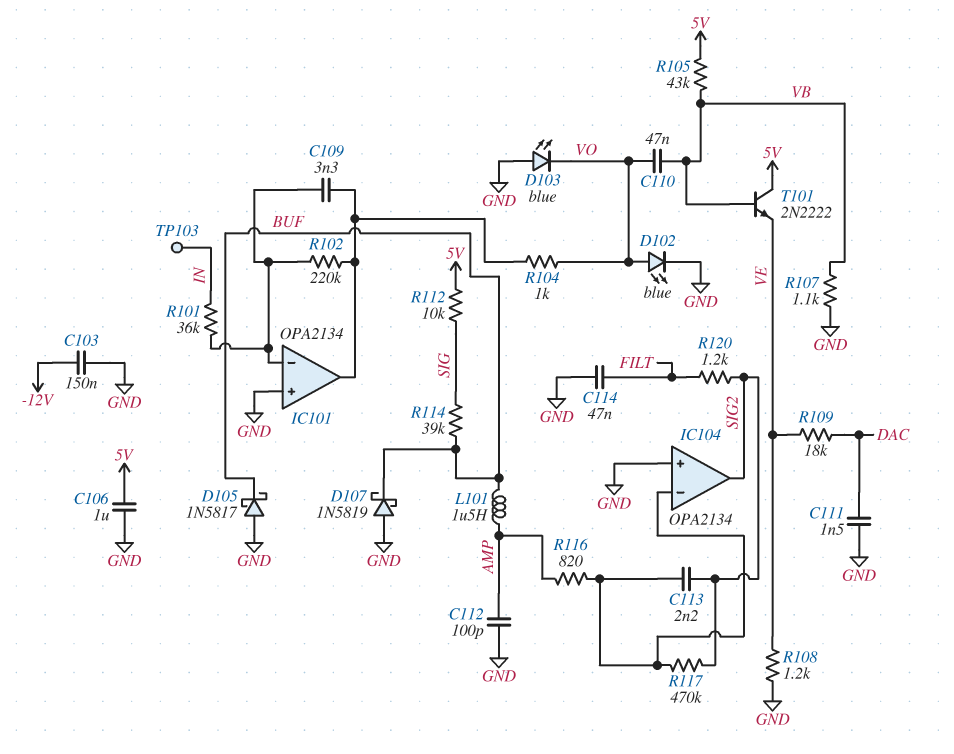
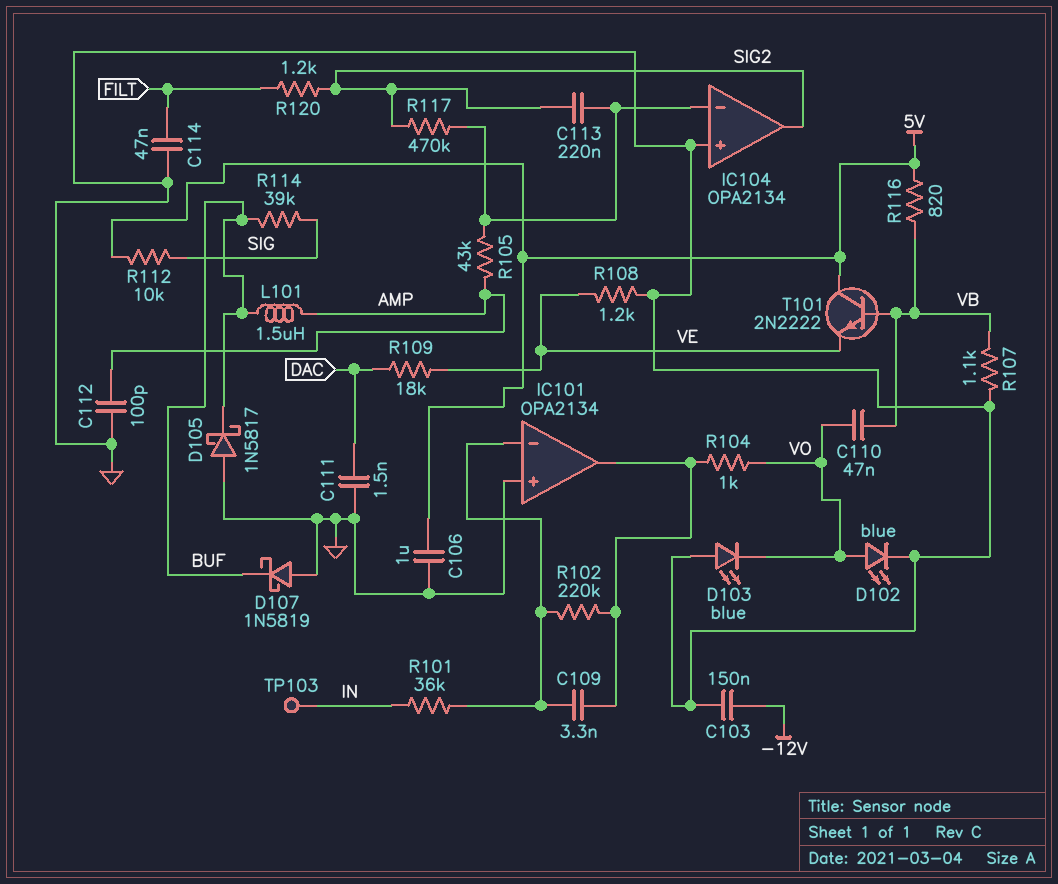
C113: 2.2nF (IC104/in-, SIG2) -> 220nF (IC104/in-, SIG2)
R105: 43k (5V, VB) -> 43k (AMP, IC104/in-)
R116: 820 (AMP, IC104/in-) -> 820 (5V, VB)

